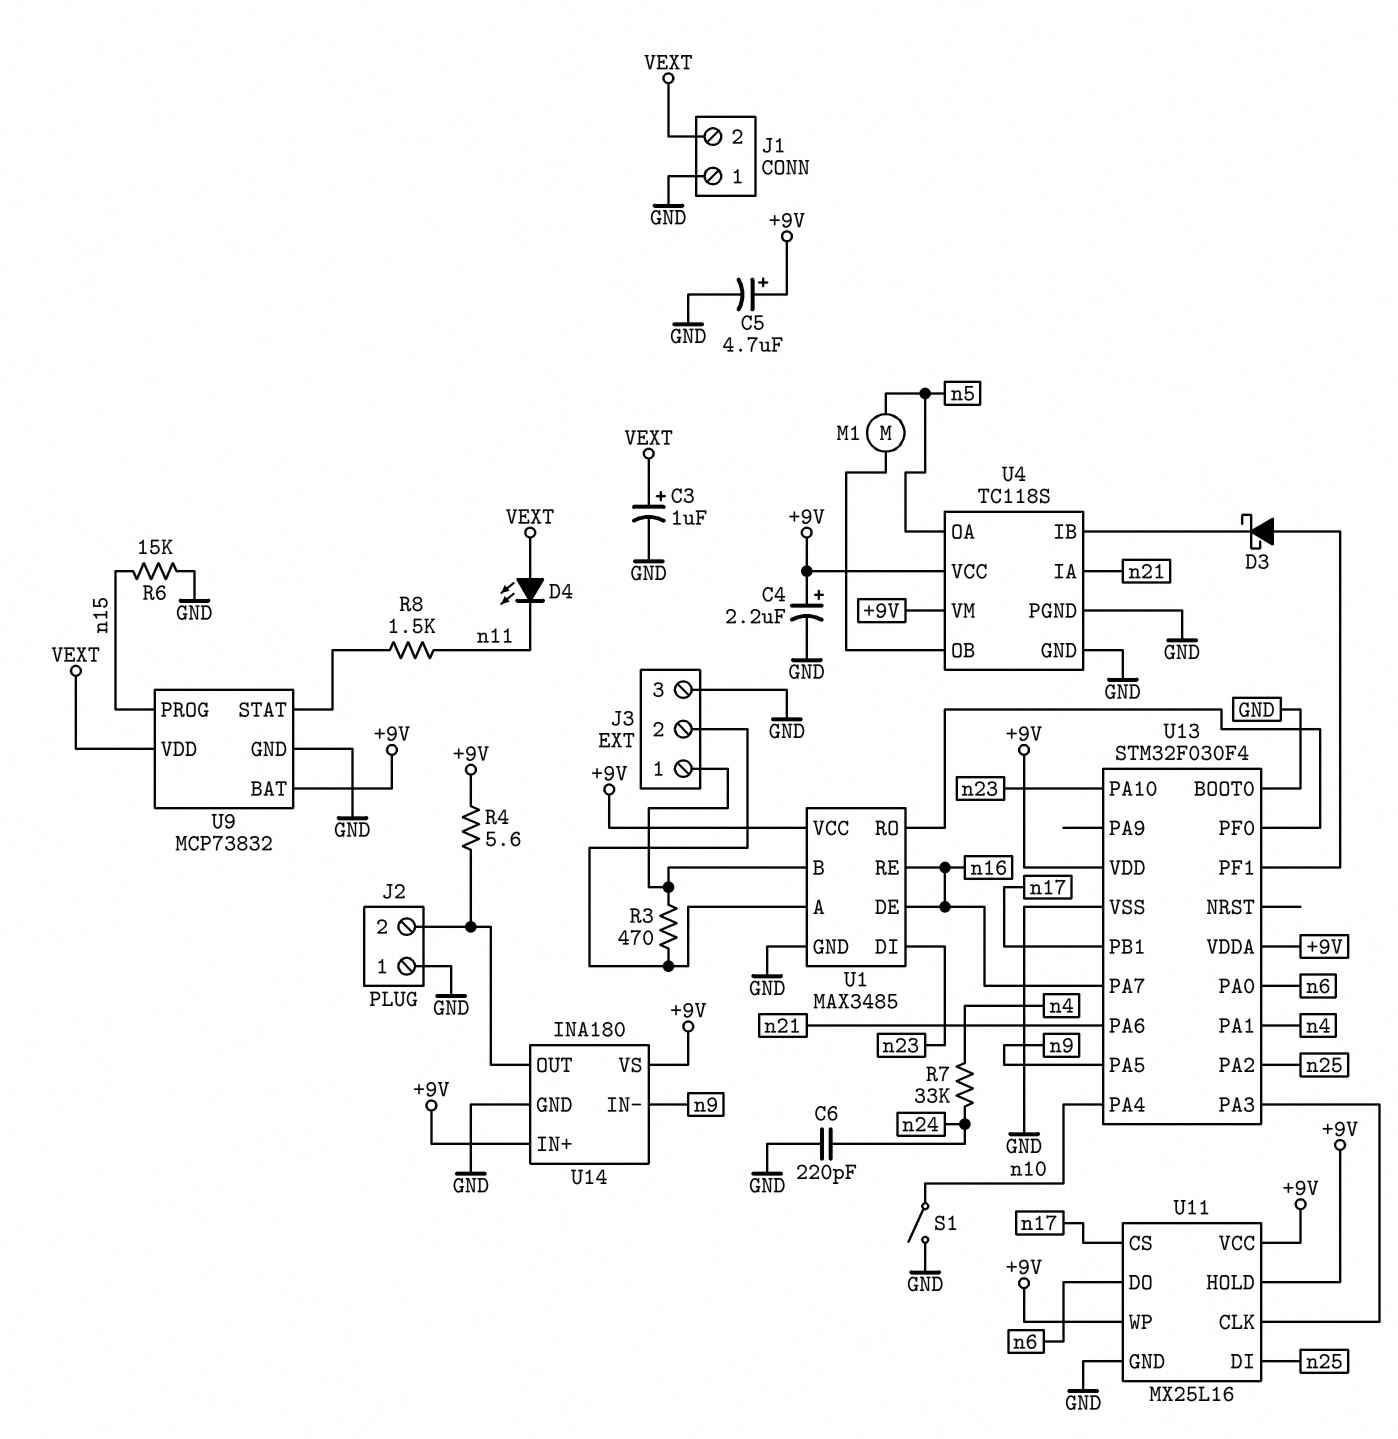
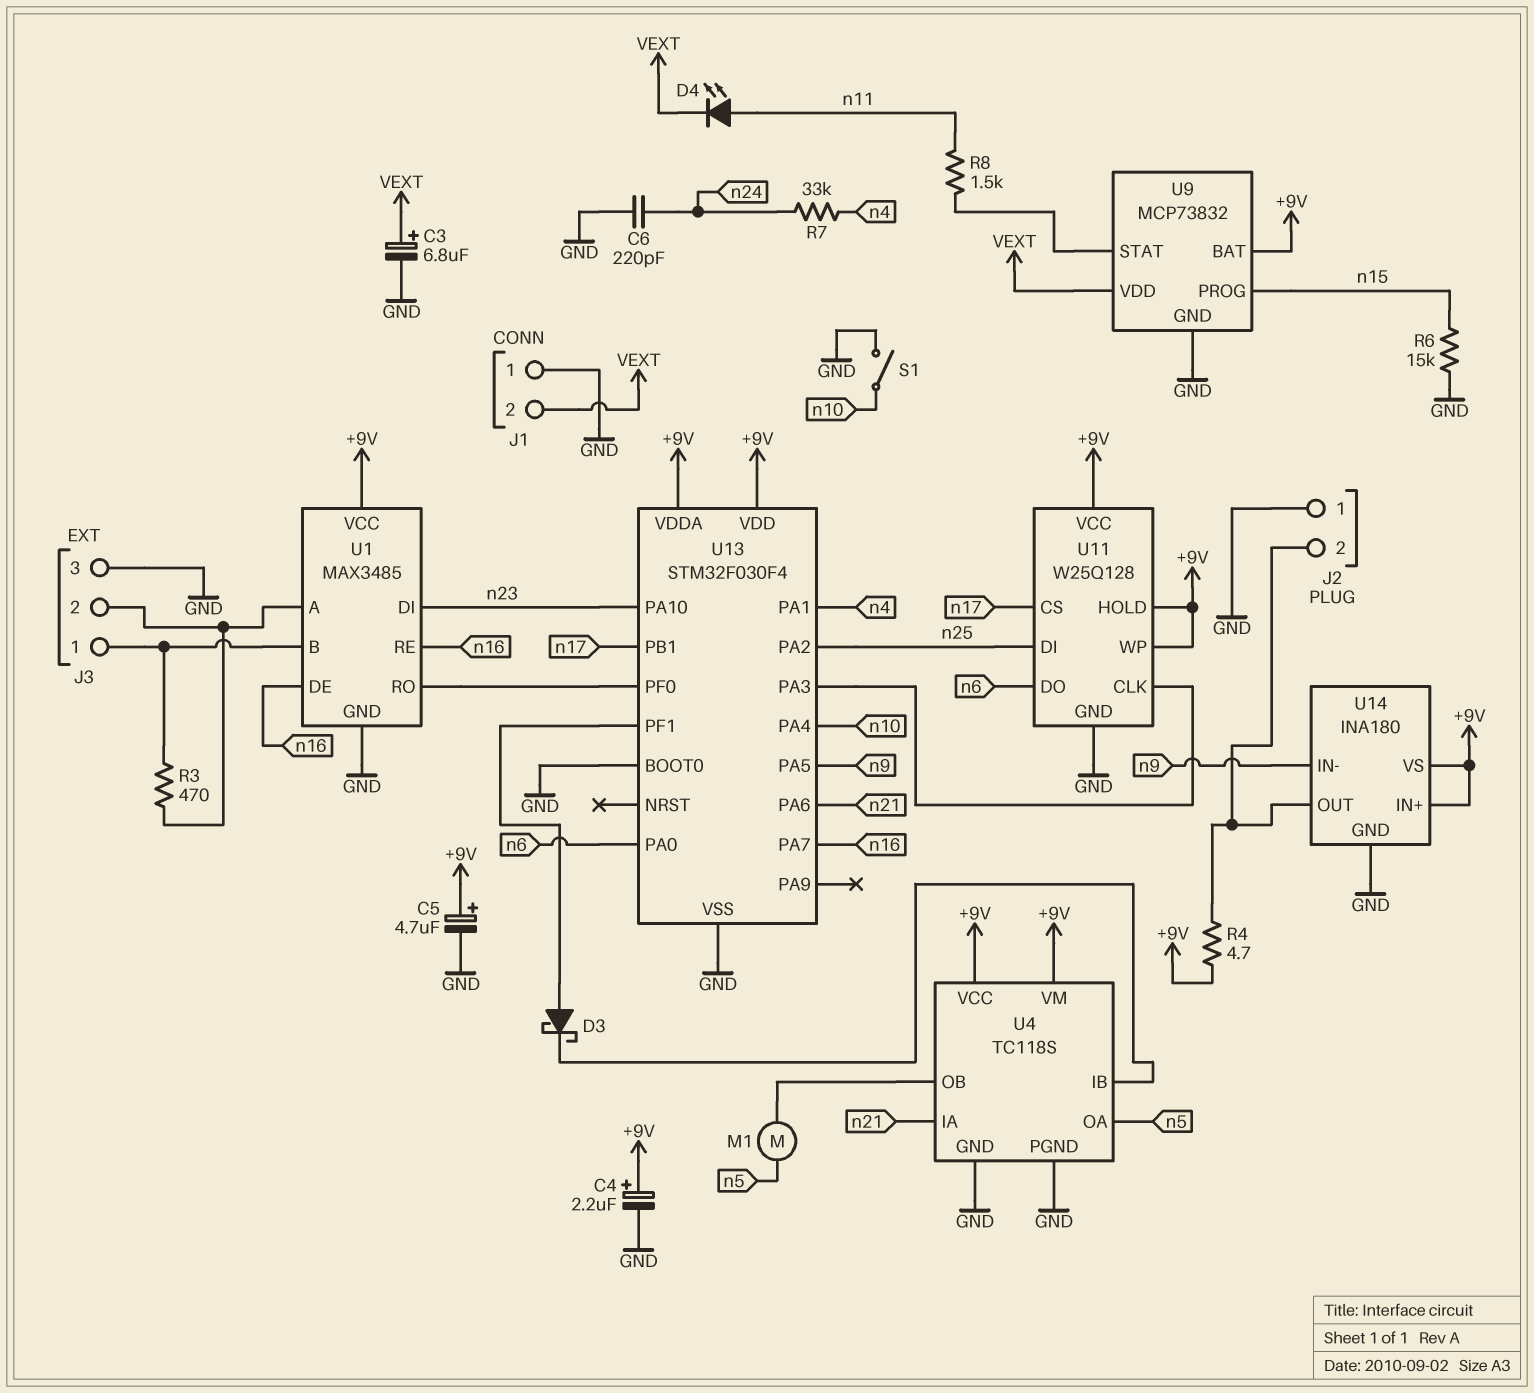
C3: 1uF (plus VEXT, minus GND) -> 6.8uF (plus VEXT, minus GND)
D4: LED (A VEXT, K n11) -> LED (A n11, K VEXT)
R4: 5.6 (+9V, J2/2) -> 4.7 (+9V, J2/2)
U11: MX25L16 -> W25Q128

